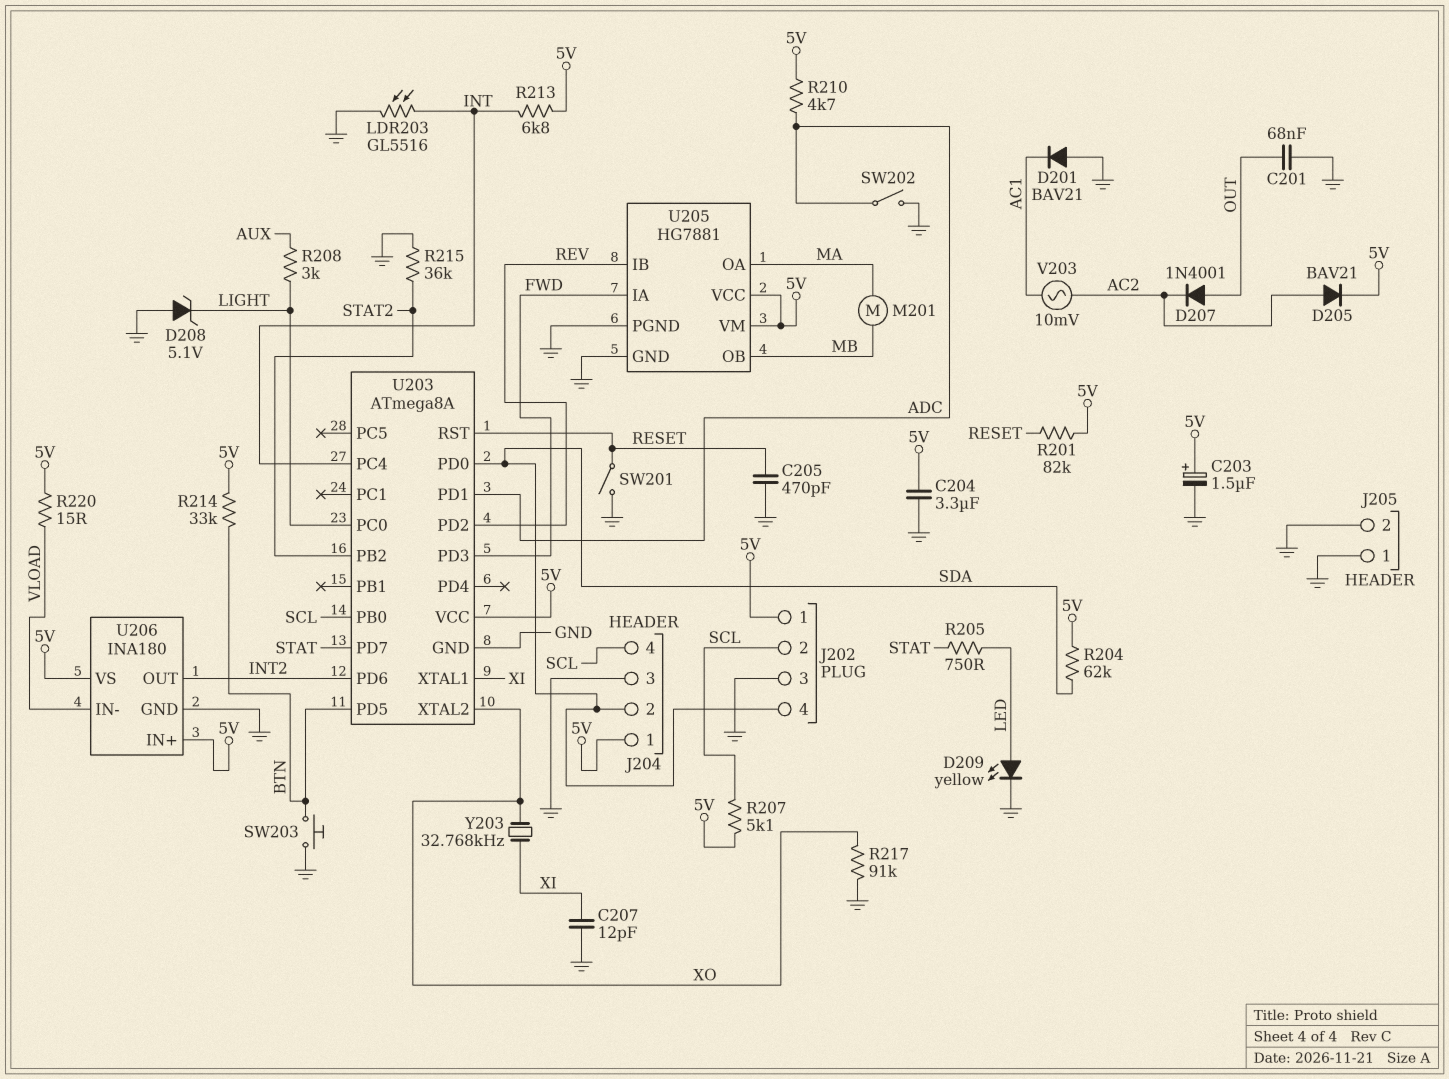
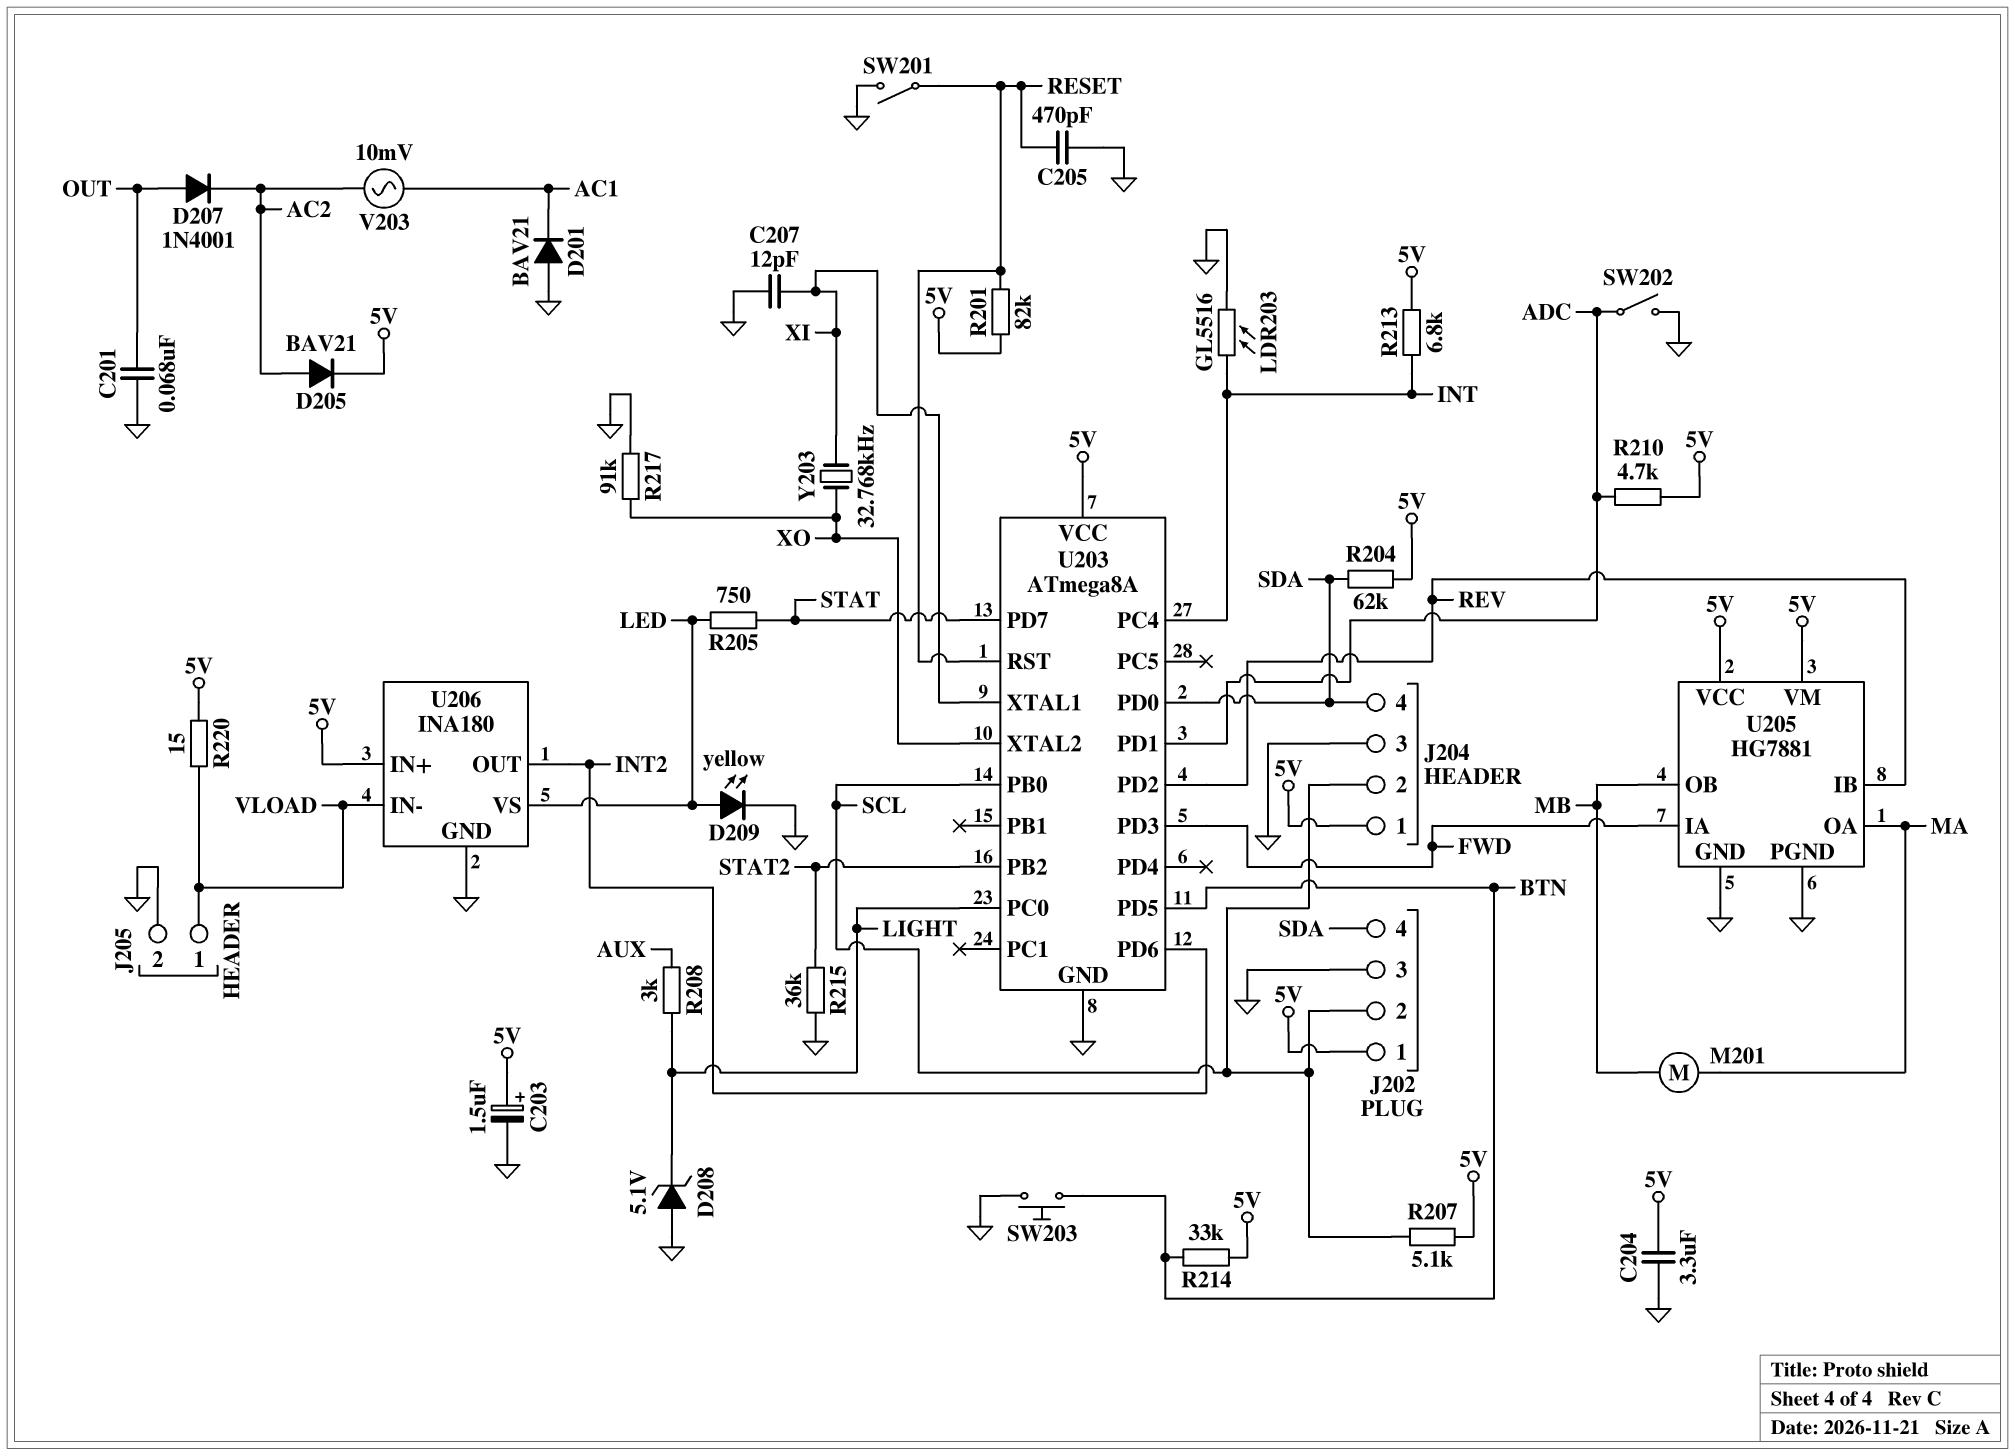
J204 pin 2: SDA -> SCL
J204 pin 4: SCL -> SDA
J205 pin 1: GND -> VLOAD
U206 pin VS: 5V -> LED

